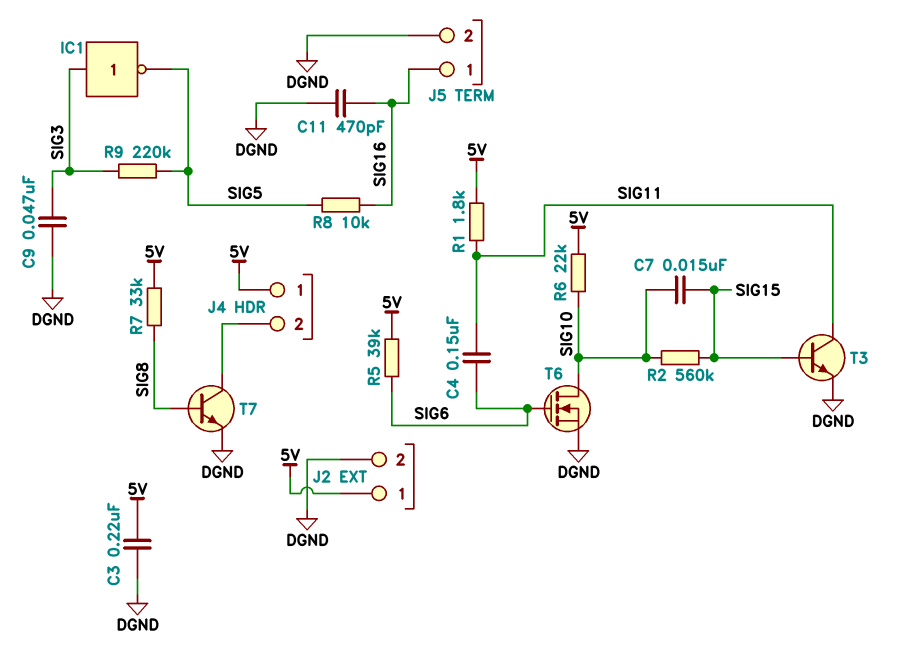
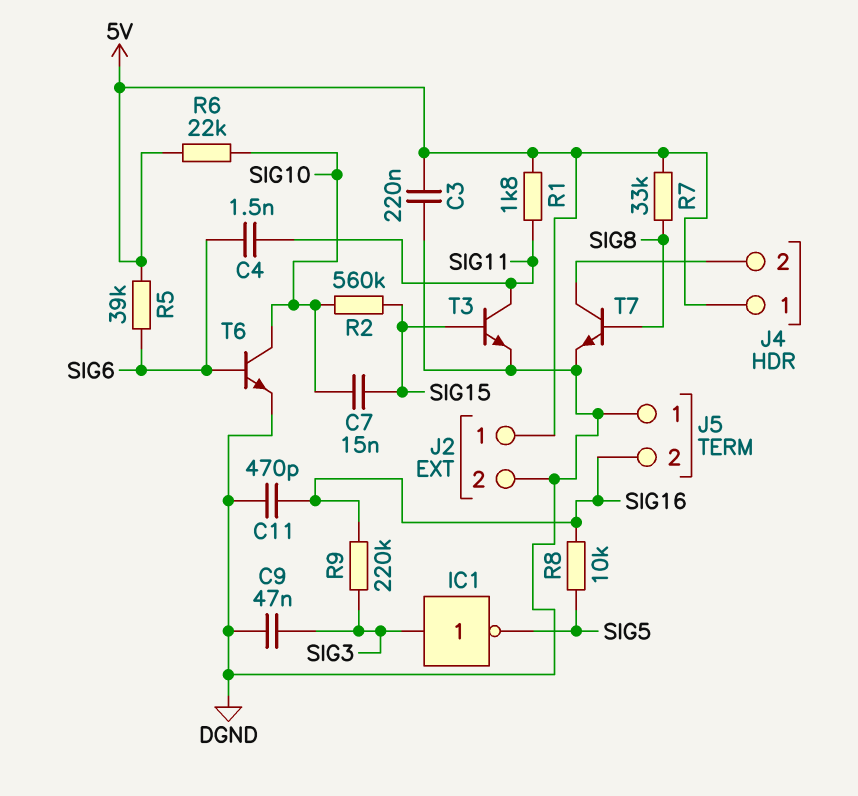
C4: 150nF (SIG6, SIG11) -> 1.5nF (SIG6, SIG11)
J5 pin 1: SIG16 -> DGND
J5 pin 2: DGND -> SIG16
R9: 220k (SIG3, SIG5) -> 220k (SIG3, SIG16)
T6: NMOS (G SIG6, D SIG10, S DGND) -> NPN (B SIG6, C SIG10, E DGND)

